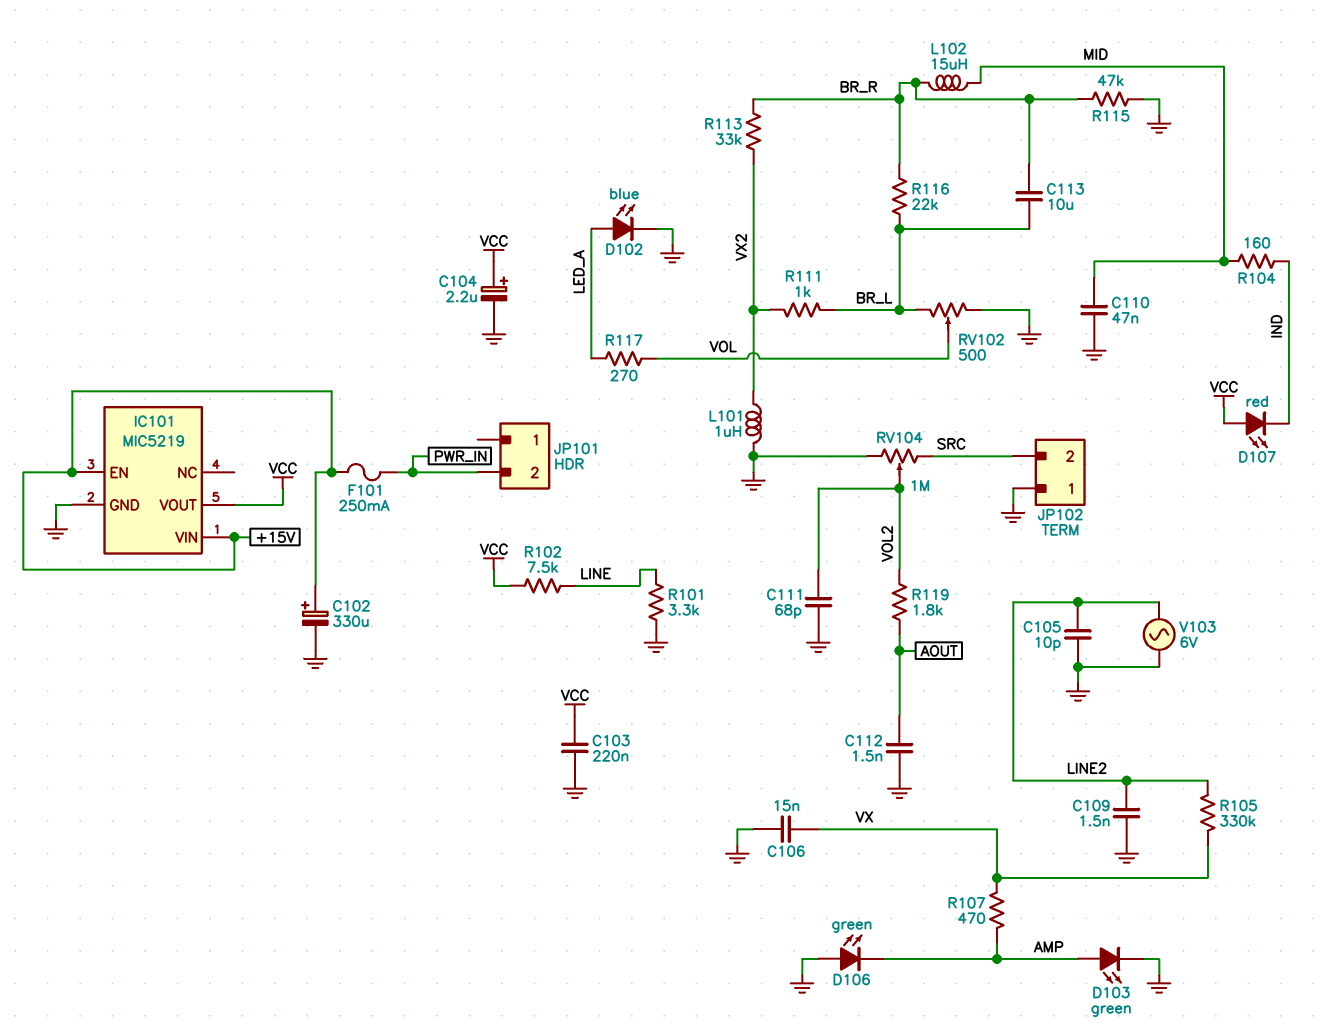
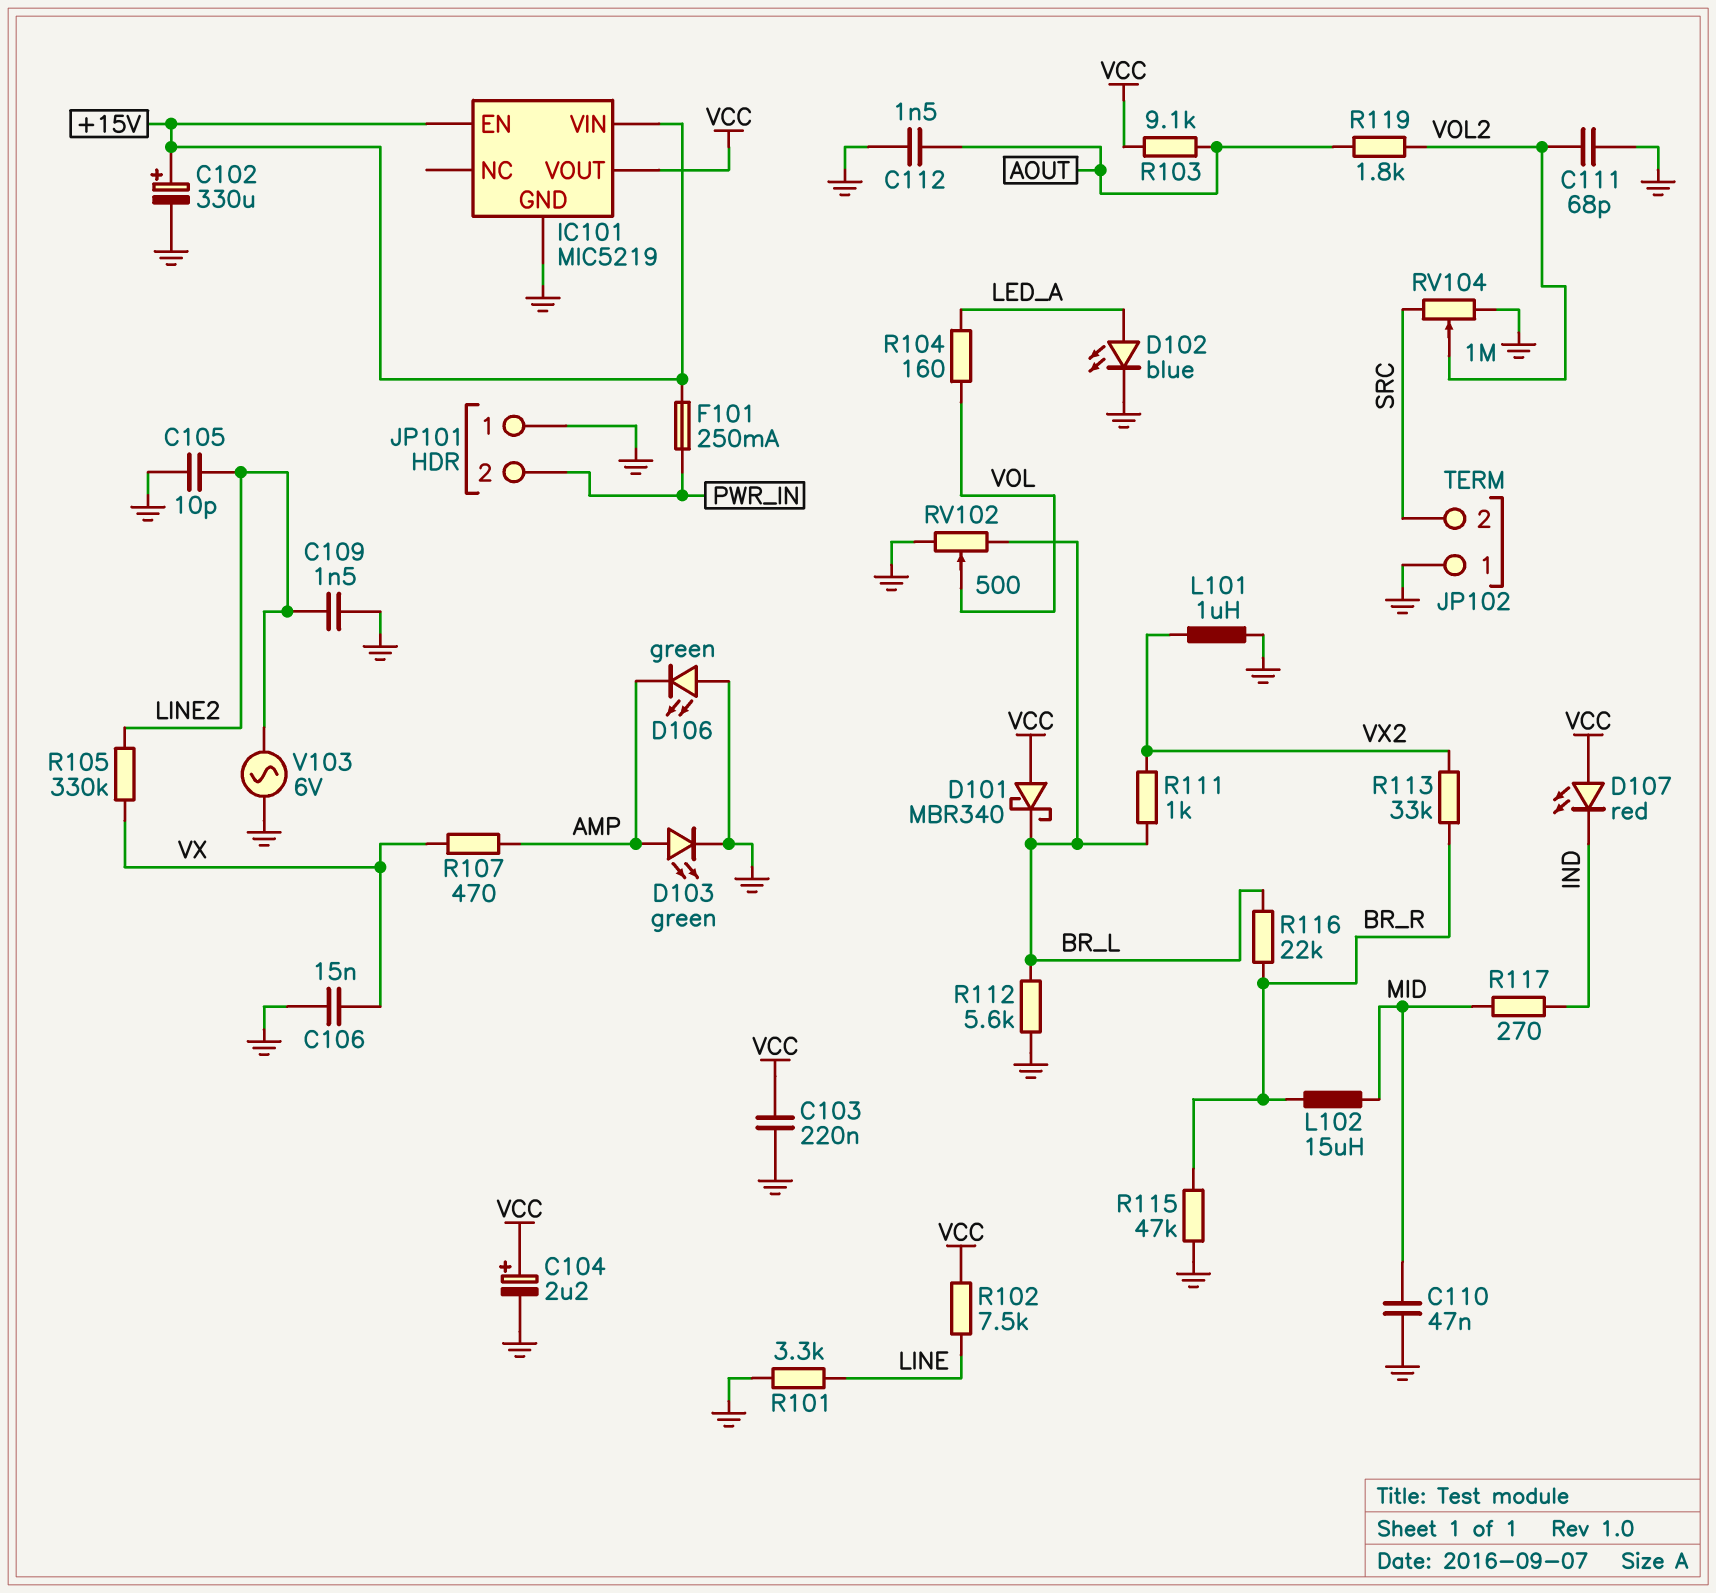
C113: 10uF (BR_L, BR_R) -> none
D101: none -> schottky MBR340 (A VCC, K BR_L)
JP101 pin 1: none -> GND
R103: none -> 9.1k (AOUT, VCC)
R104: 160 (IND, MID) -> 160 (LED_A, VOL)
R112: none -> 5.6k (BR_L, GND)
R117: 270 (LED_A, VOL) -> 270 (IND, MID)

